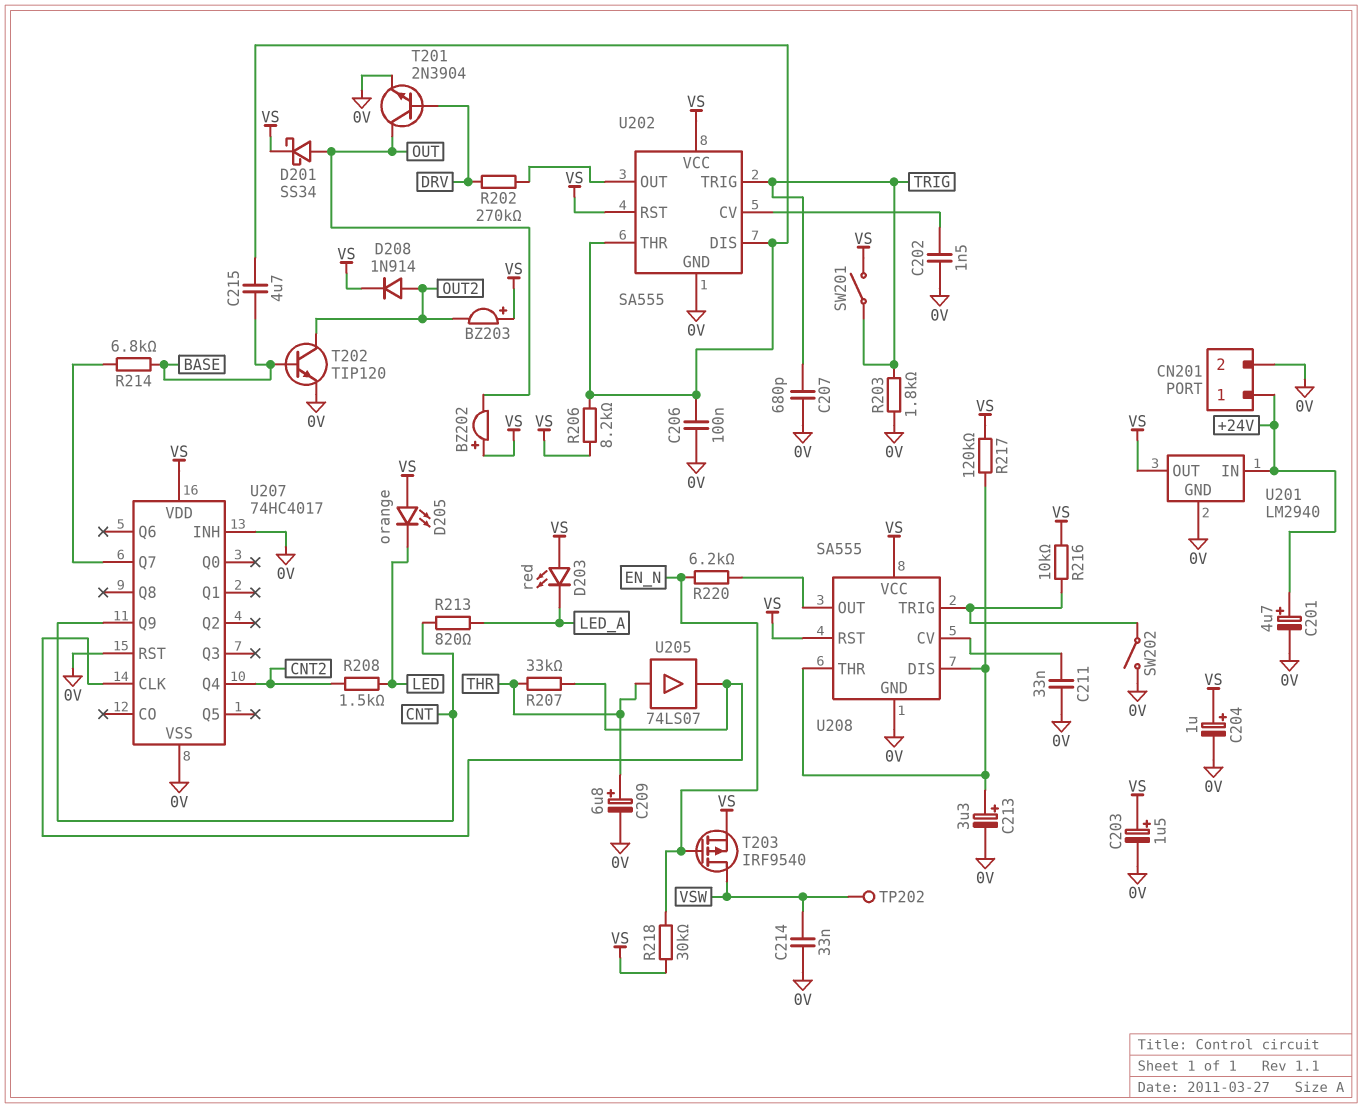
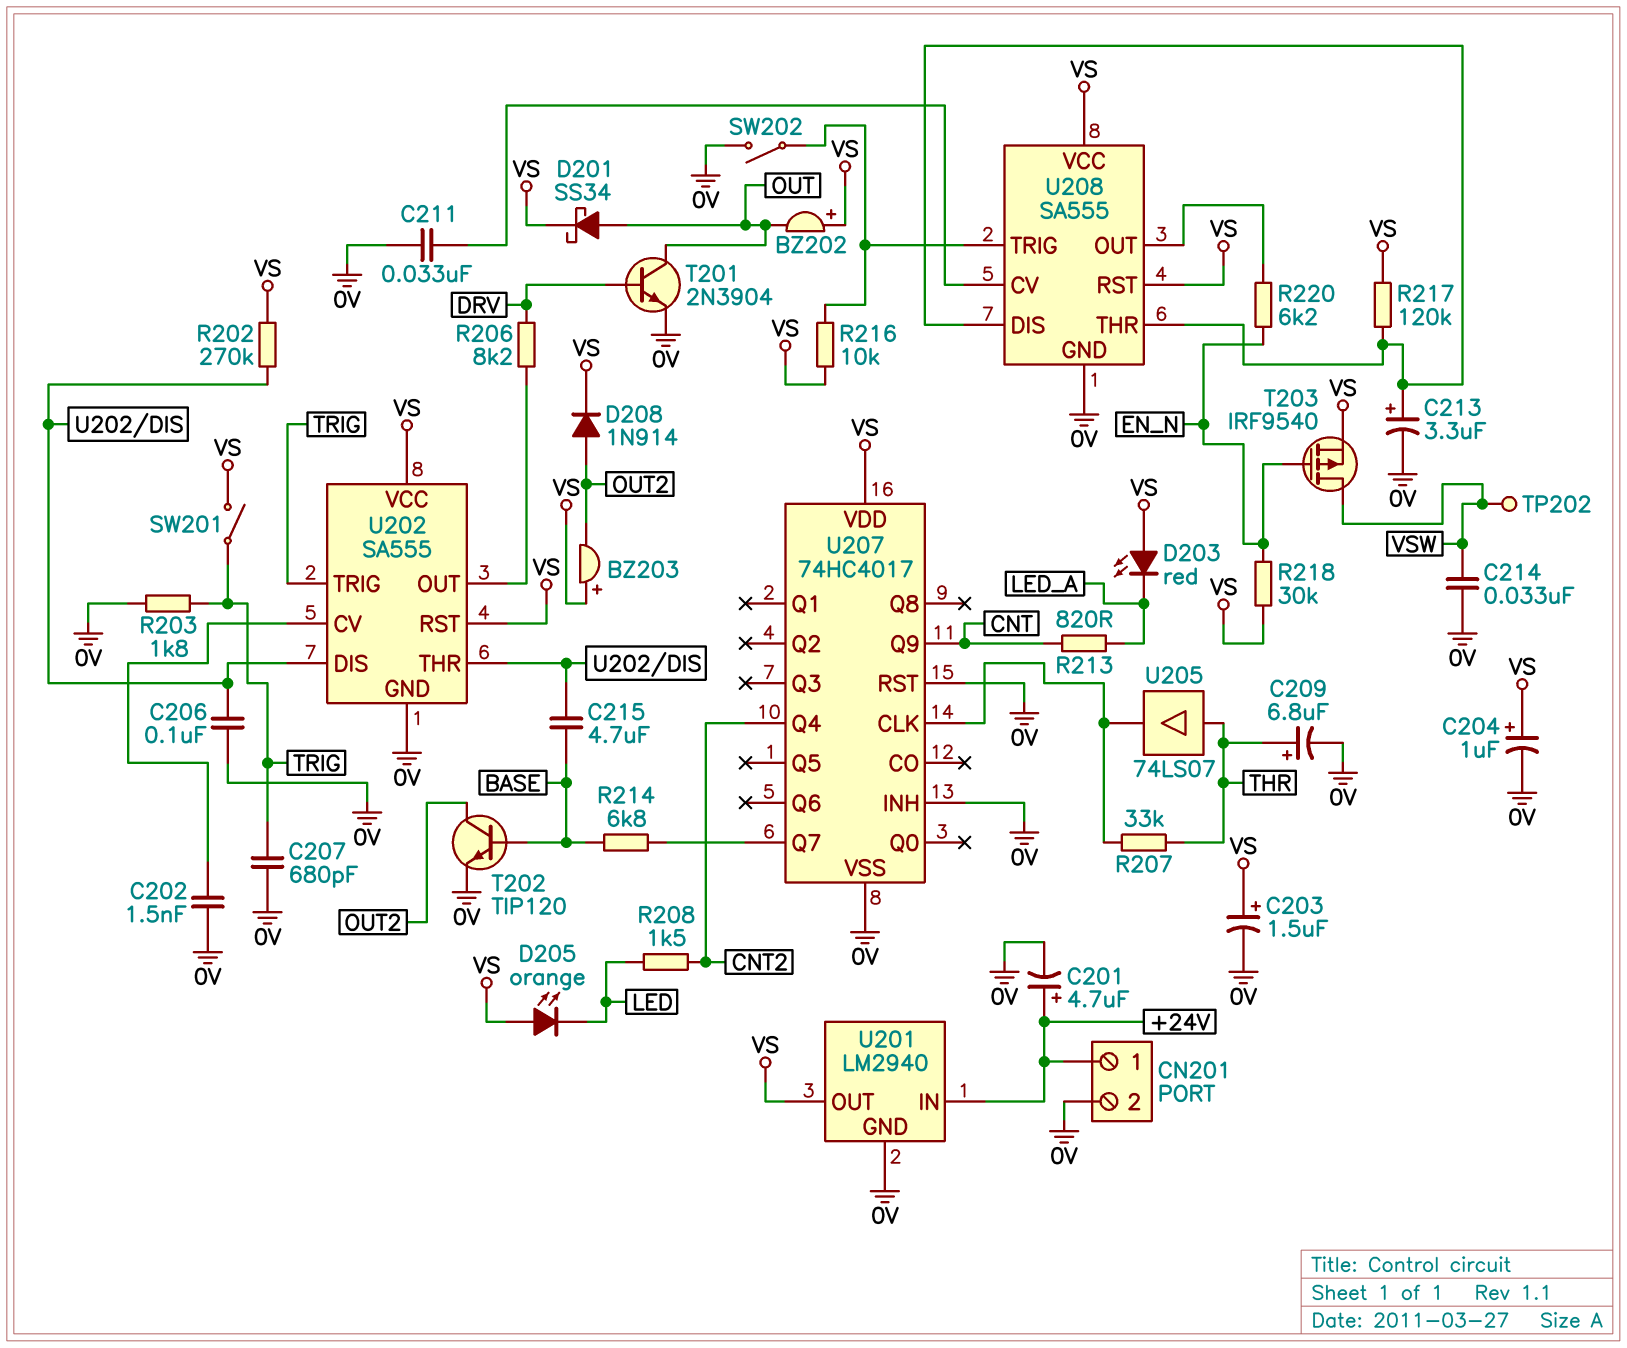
R202: 270k (DRV, U202/OUT) -> 270k (U202/DIS, VS)
R206: 8.2k (U202/DIS, VS) -> 8.2k (DRV, U202/OUT)

